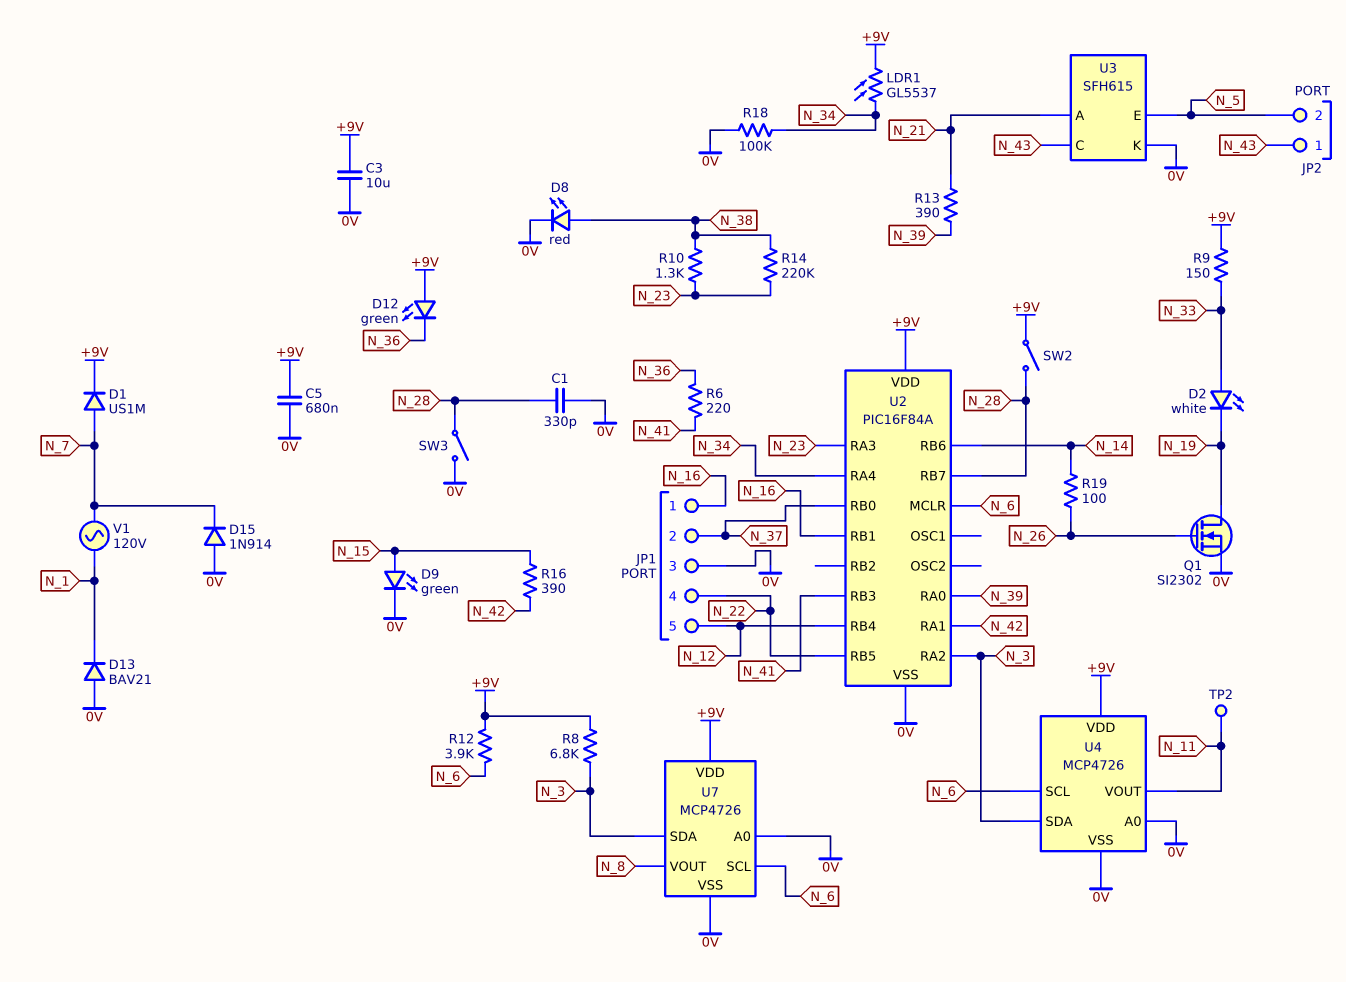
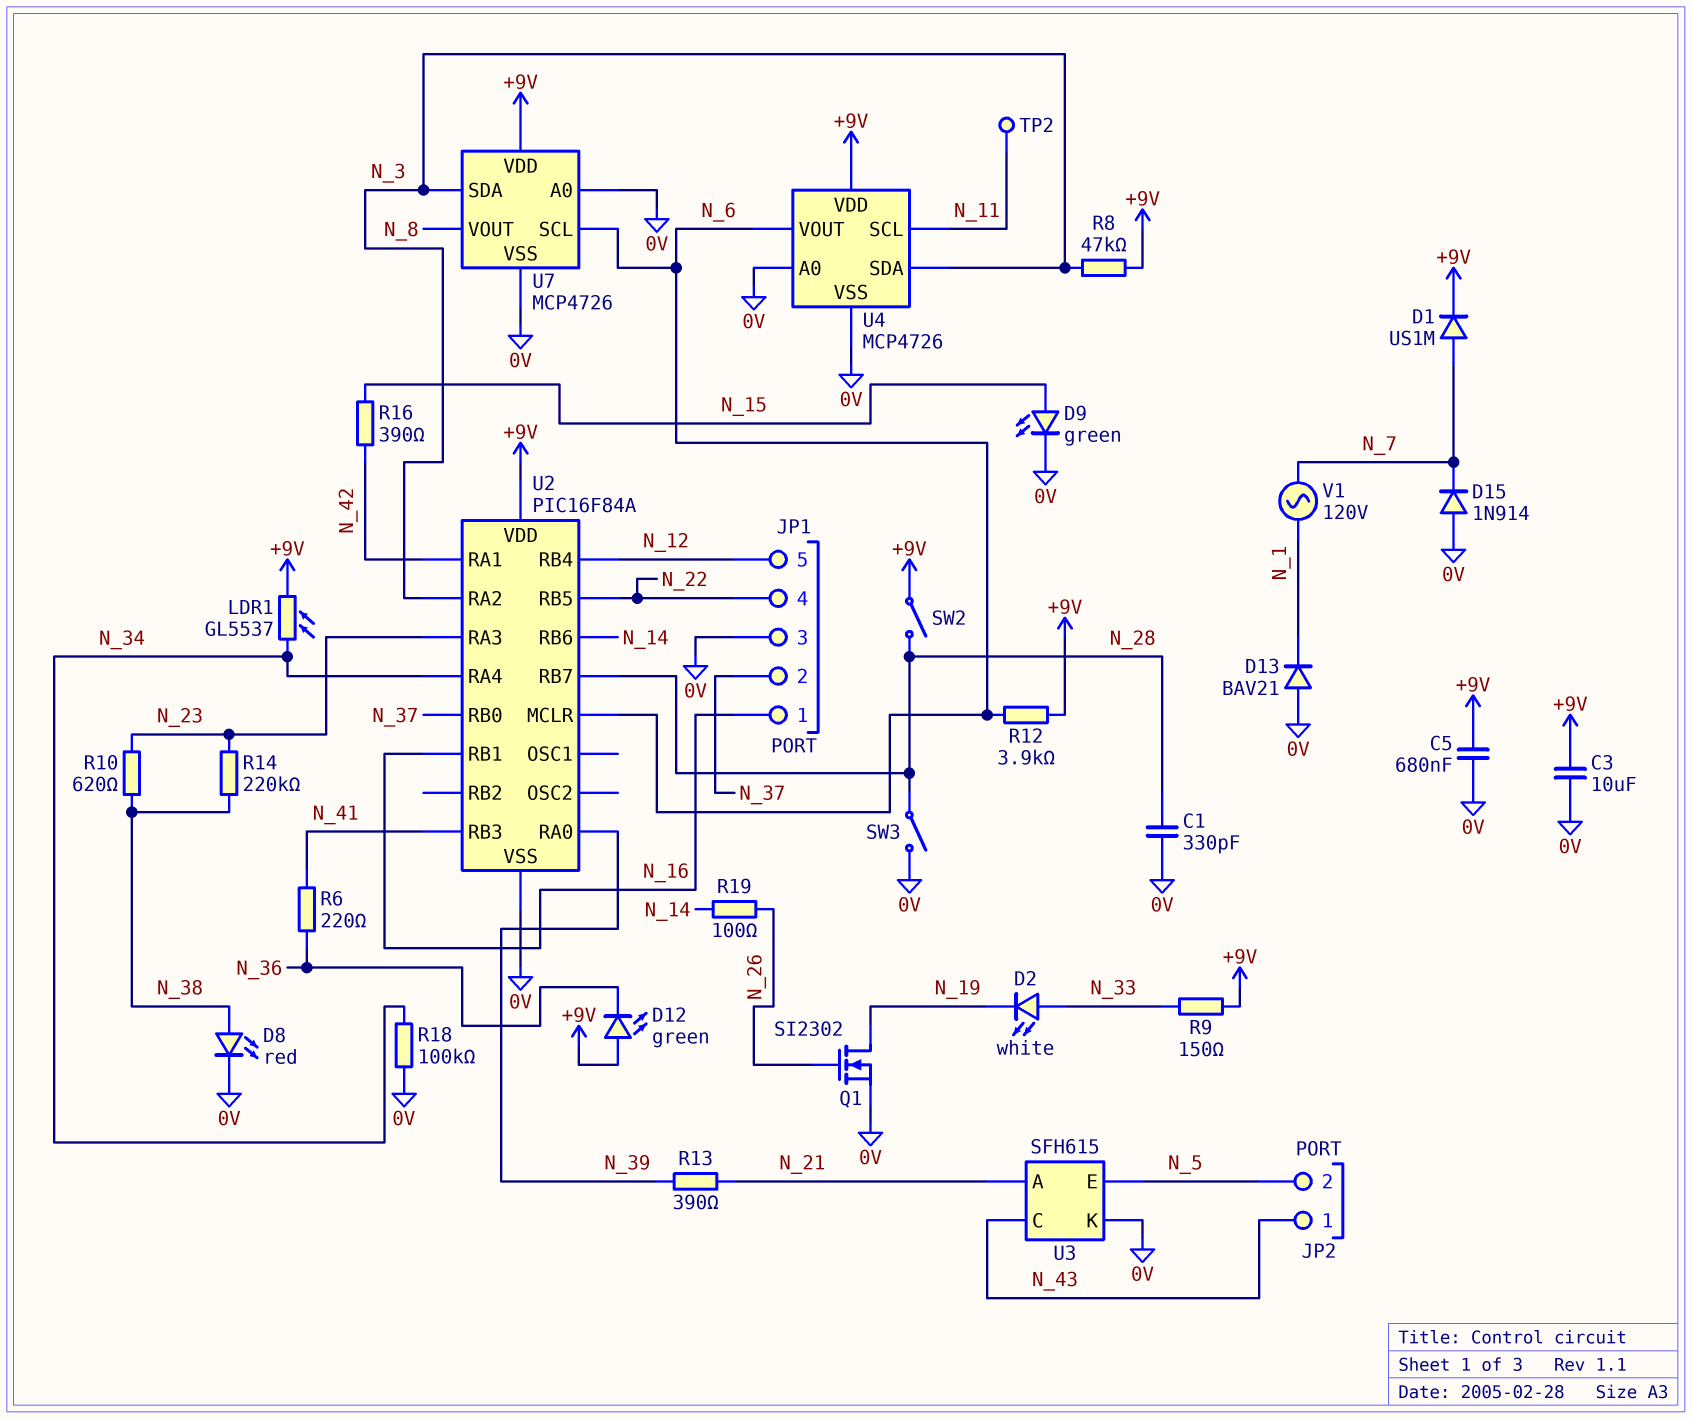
R8: 6.8k (+9V, N_3) -> 47k (+9V, N_3)
R10: 1.3k (N_23, N_38) -> 620 (N_23, N_38)
U4 pin SCL: N_6 -> N_11
U4 pin VOUT: N_11 -> N_6

